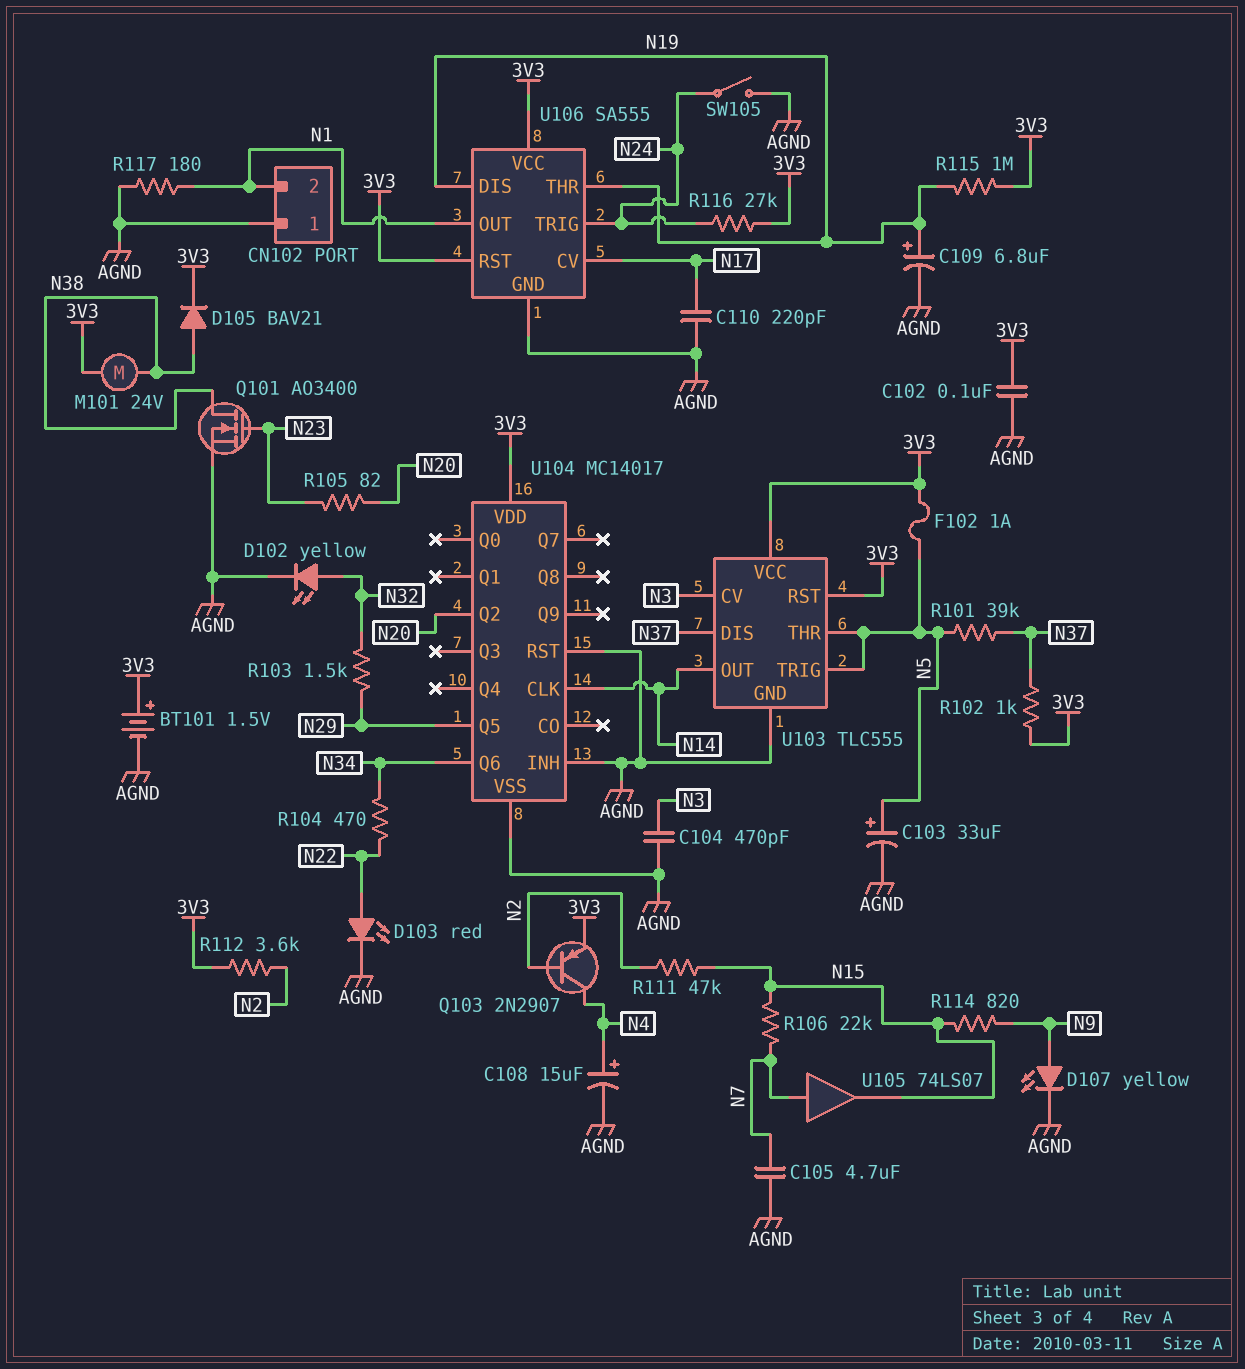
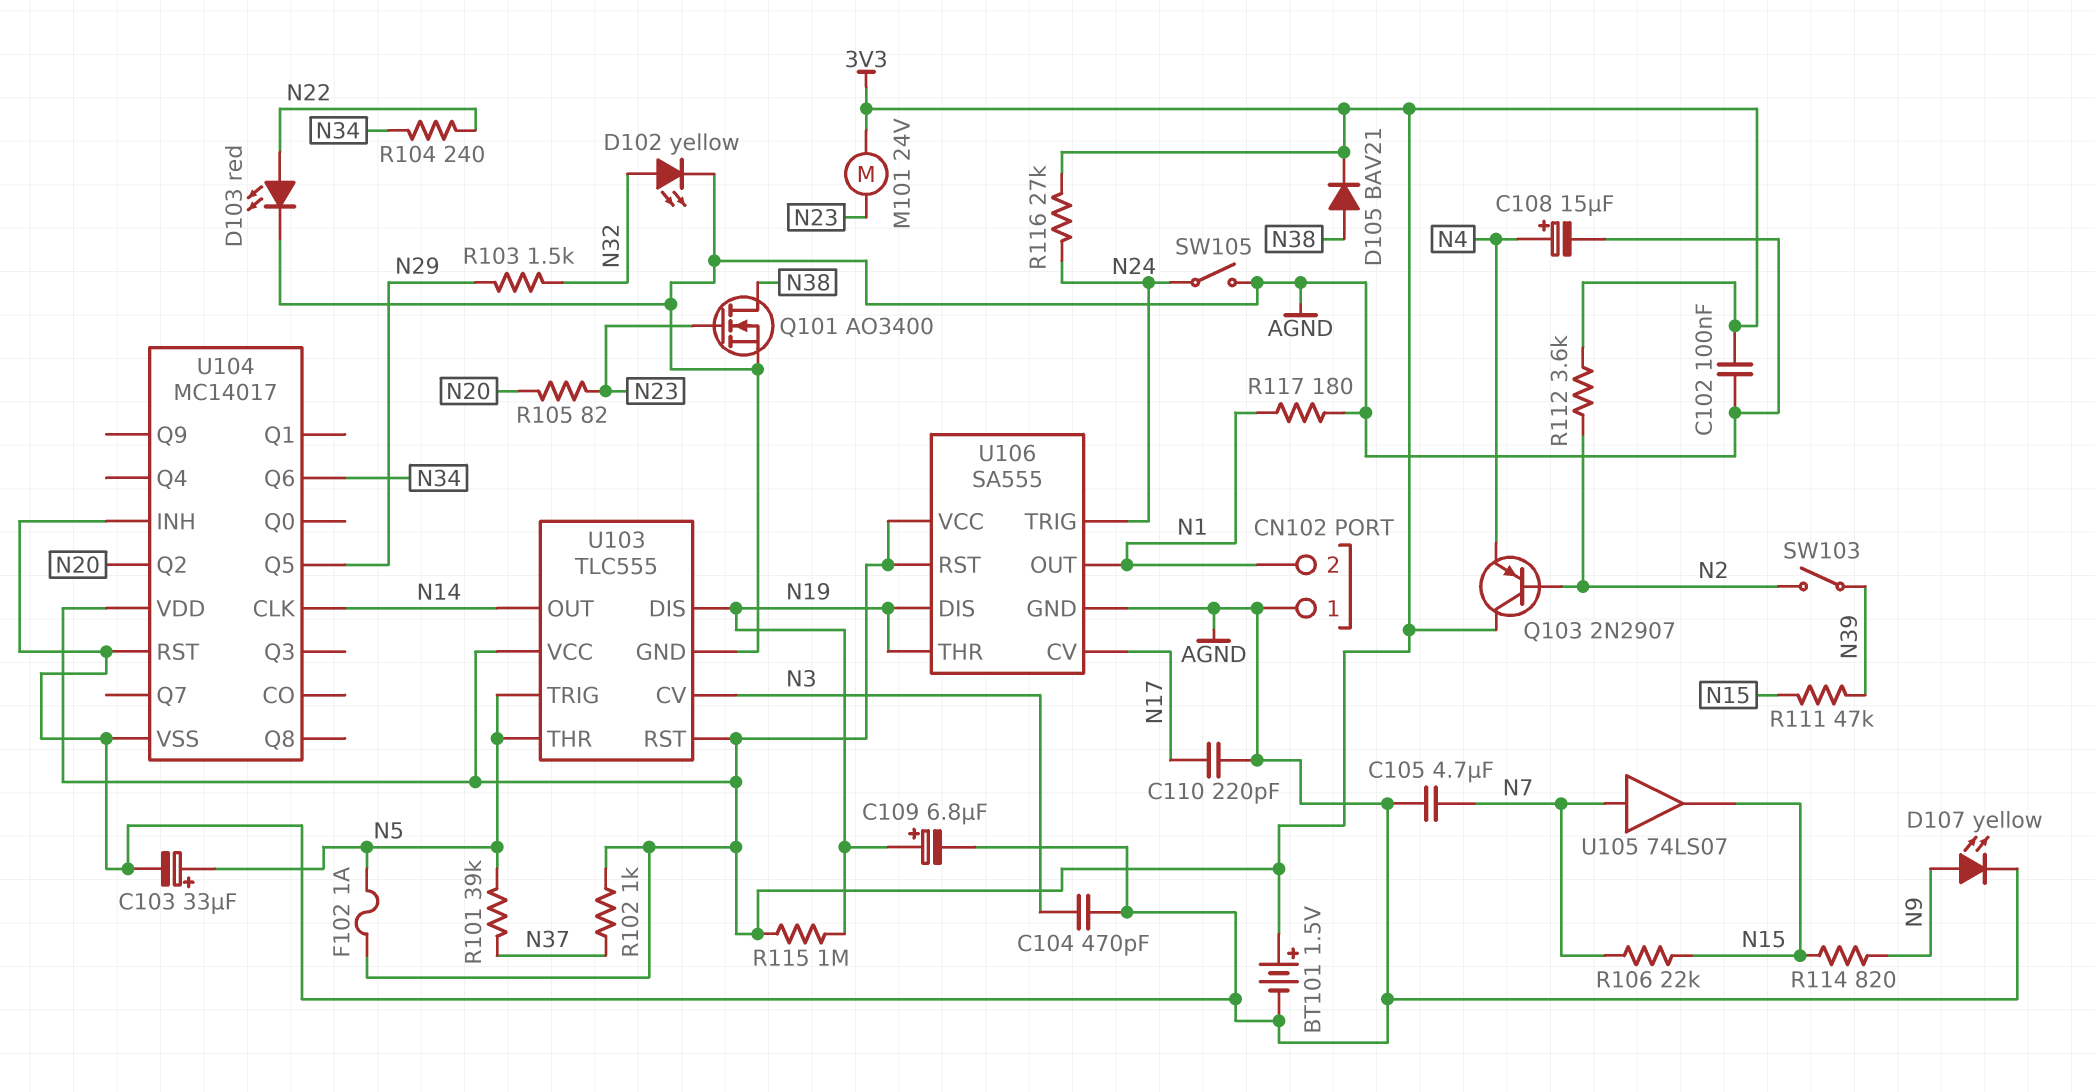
M101: motor 24V (3V3, N38) -> motor 24V (3V3, N23)
Q103: PNP 2N2907 (B N2, C N4, E 3V3) -> PNP 2N2907 (B N2, C 3V3, E N4)
R104: 470 (N22, N34) -> 240 (N22, N34)
R111: 47k (N2, N15) -> 47k (N15, N39)
SW103: none -> switch (N2, N39)
U103 pin DIS: N37 -> N19

